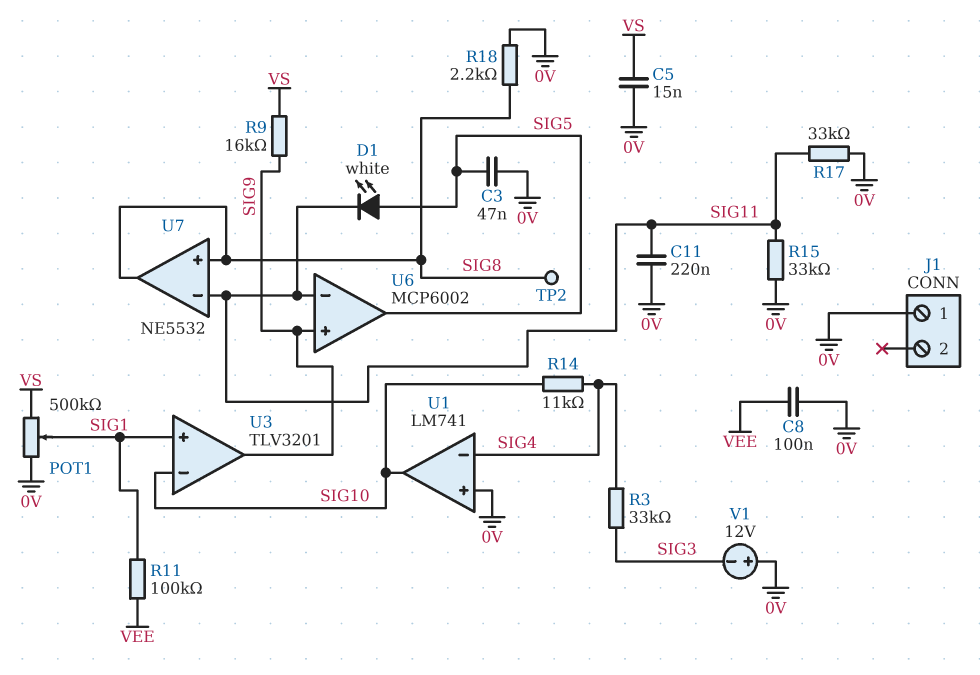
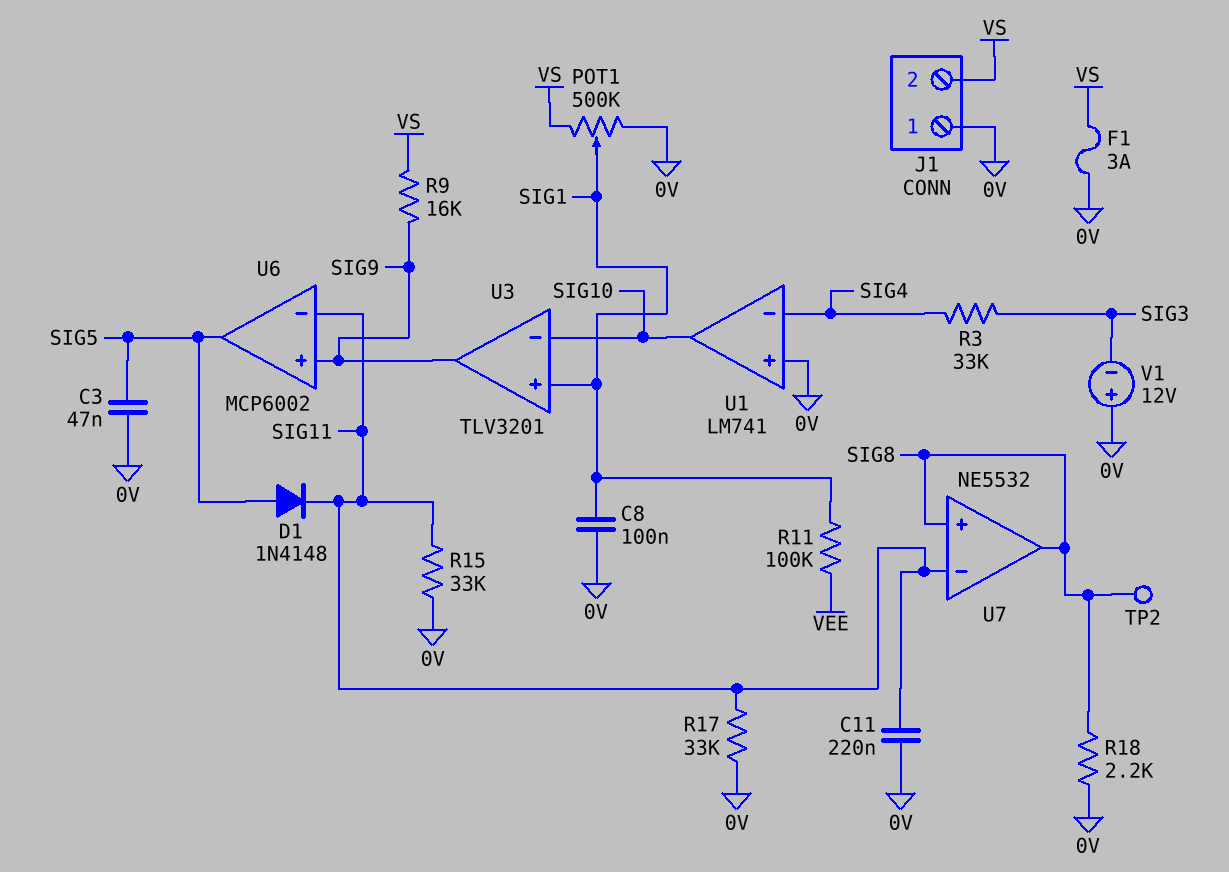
C5: 15nF (0V, VS) -> none
C8: 100nF (0V, VEE) -> 100nF (0V, SIG1)
D1: LED white (A SIG5, K SIG11) -> diode 1N4148 (A SIG5, K SIG11)
F1: none -> 3A (0V, VS)
J1 pin 2: none -> VS
R14: 11k (SIG4, SIG10) -> none

